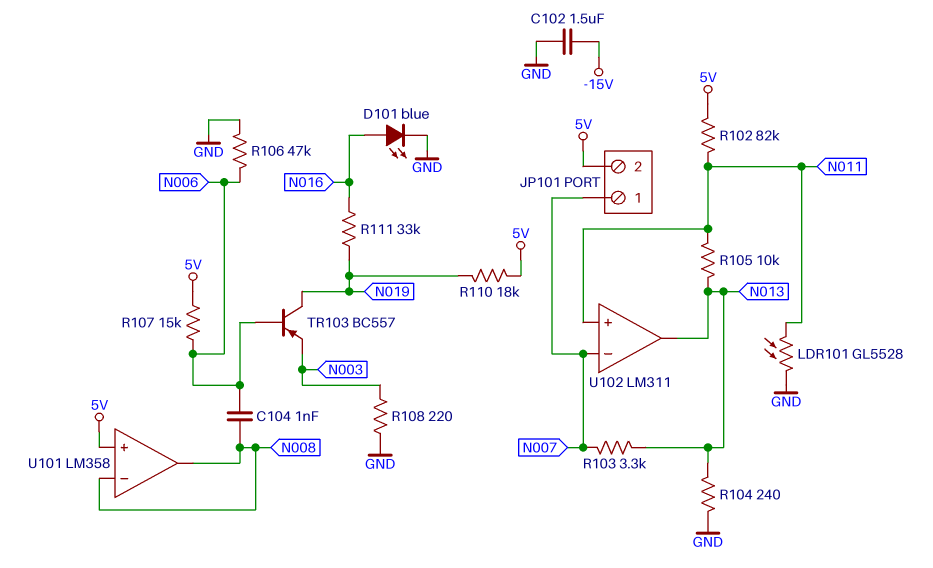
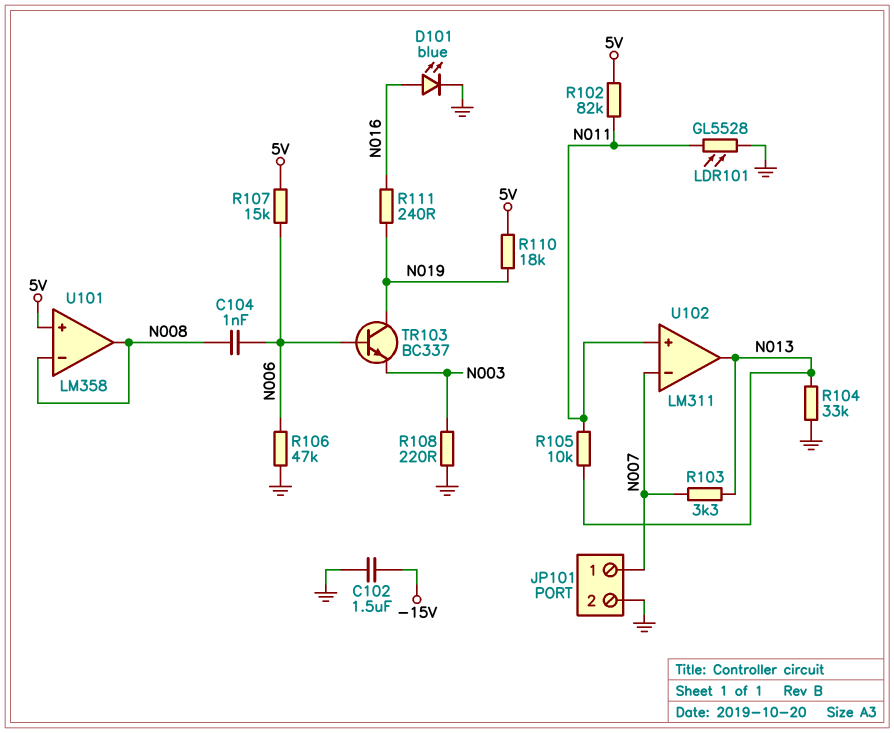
JP101 pin 2: 5V -> GND
R104: 240 (GND, N013) -> 33k (GND, N013)
R111: 33k (N016, N019) -> 240 (N016, N019)
TR103: PNP BC557 (B N006, C N019, E N003) -> NPN BC337 (B N006, C N019, E N003)

